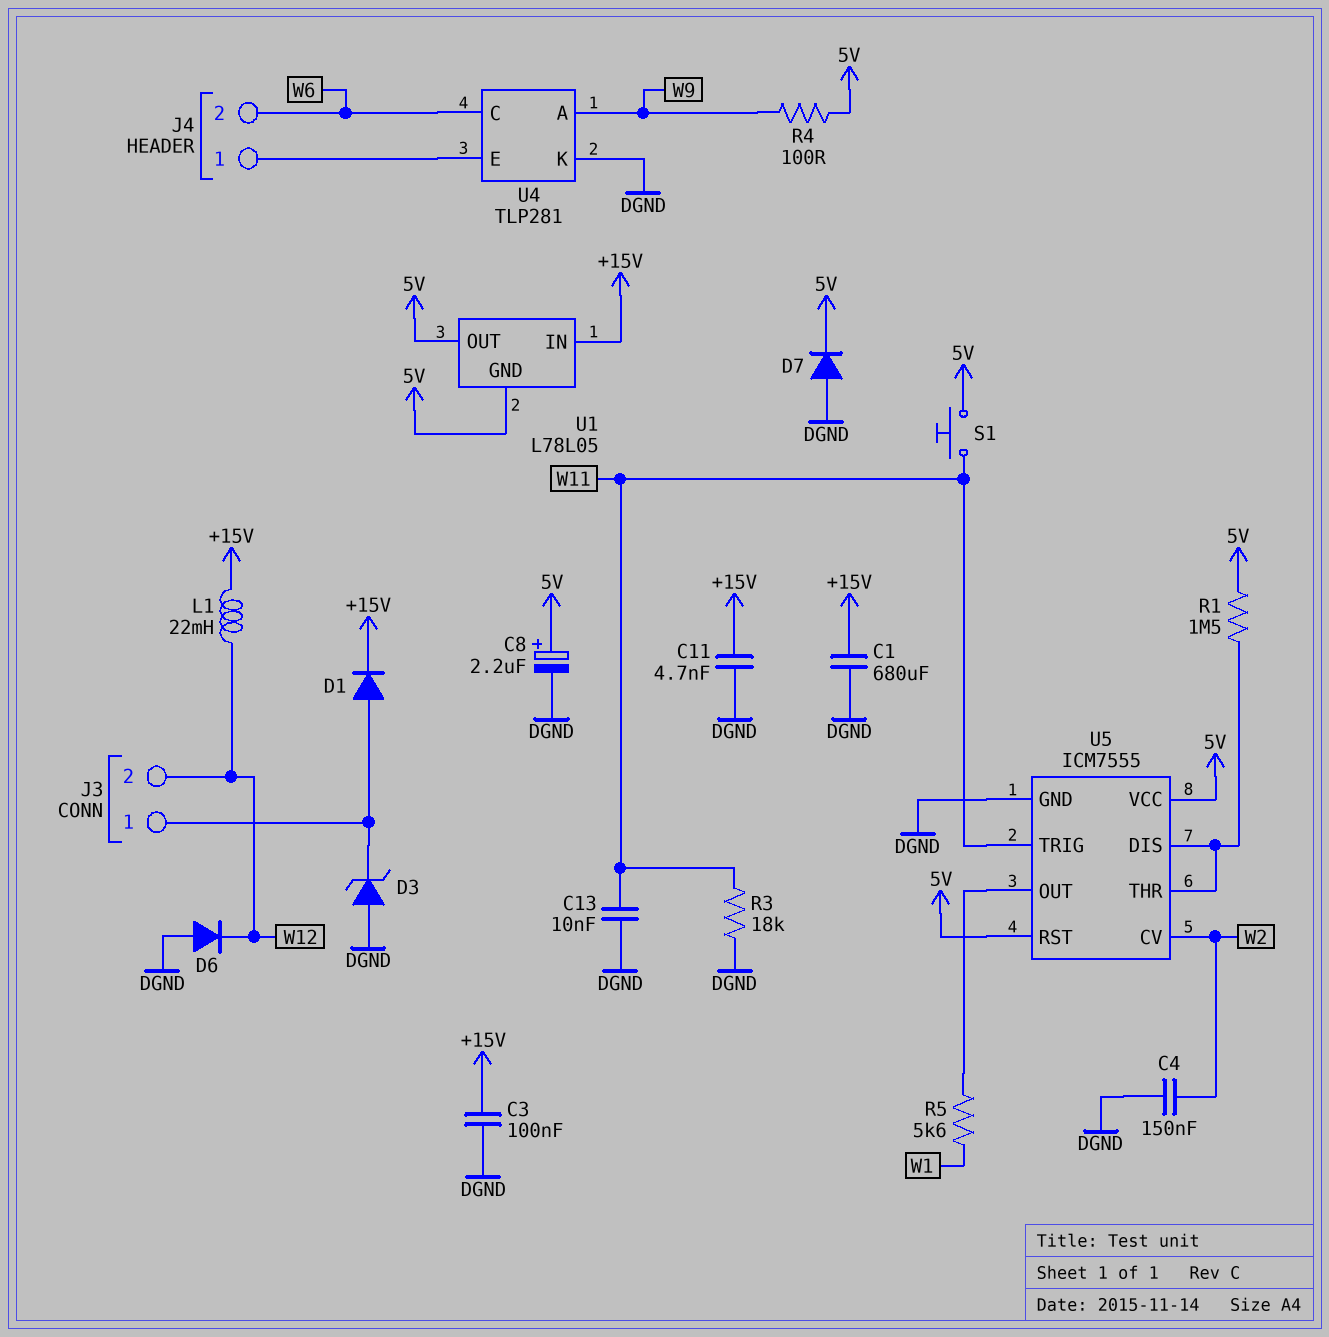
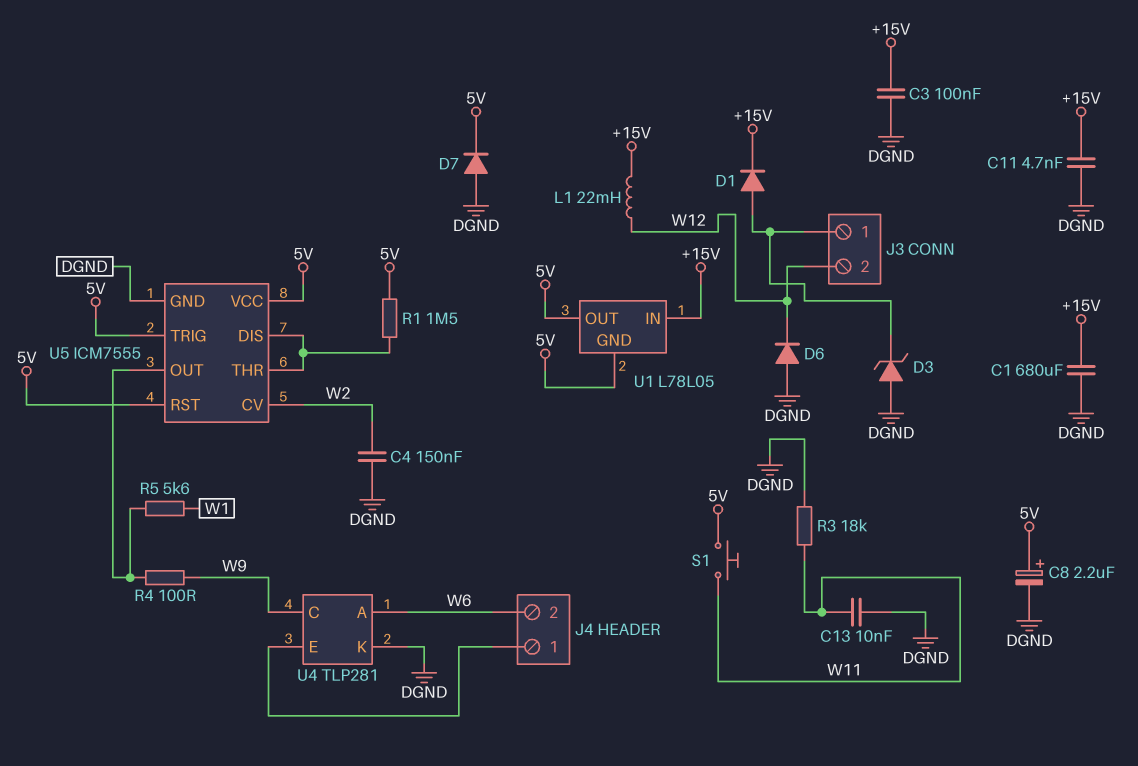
R4: 100 (5V, W9) -> 100 (U5/OUT, W9)
U4 pin A: W9 -> W6
U4 pin C: W6 -> W9
U5 pin TRIG: W11 -> 5V

